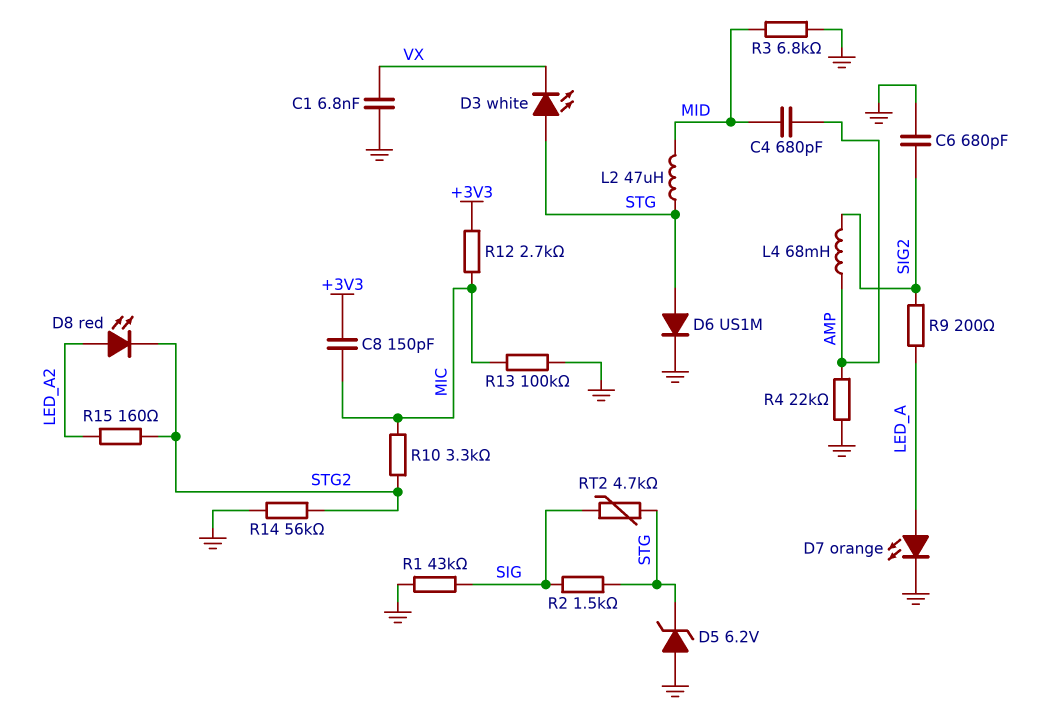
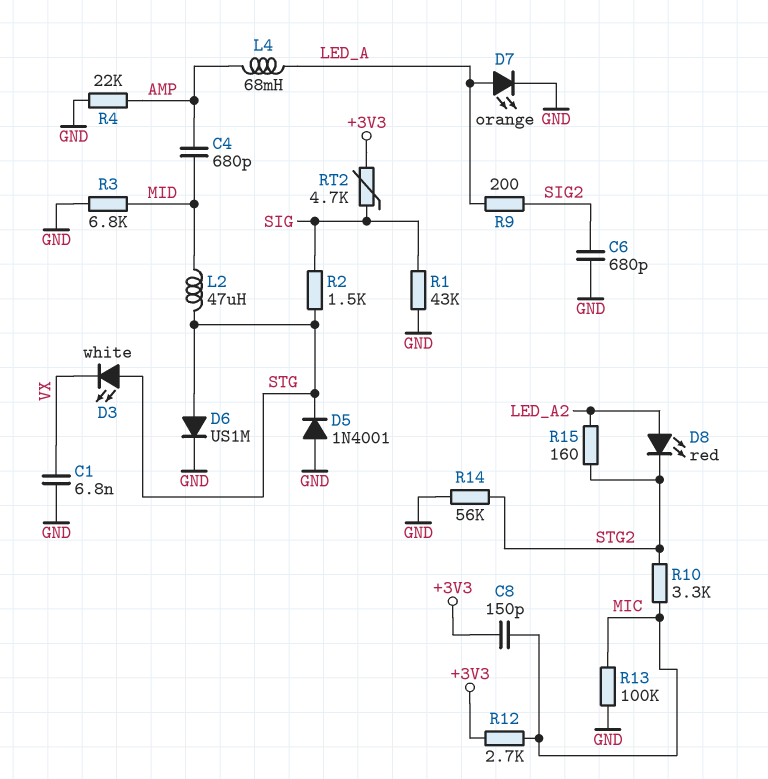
D5: zener 6.2V (A GND, K STG) -> diode 1N4001 (A GND, K STG)
L4: 68mH (AMP, SIG2) -> 68mH (AMP, LED_A)
RT2: 4.7k (SIG, STG) -> 4.7k (+3V3, SIG)

